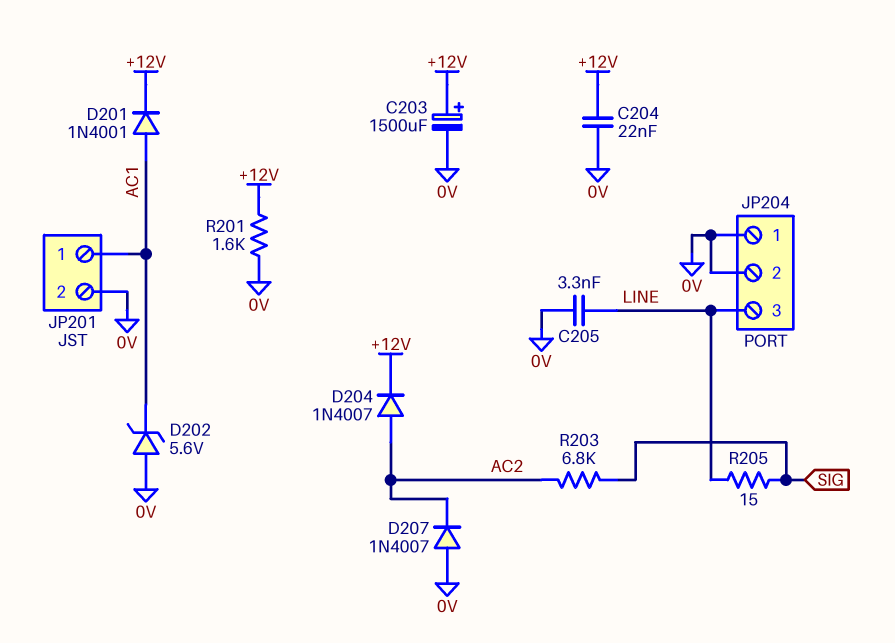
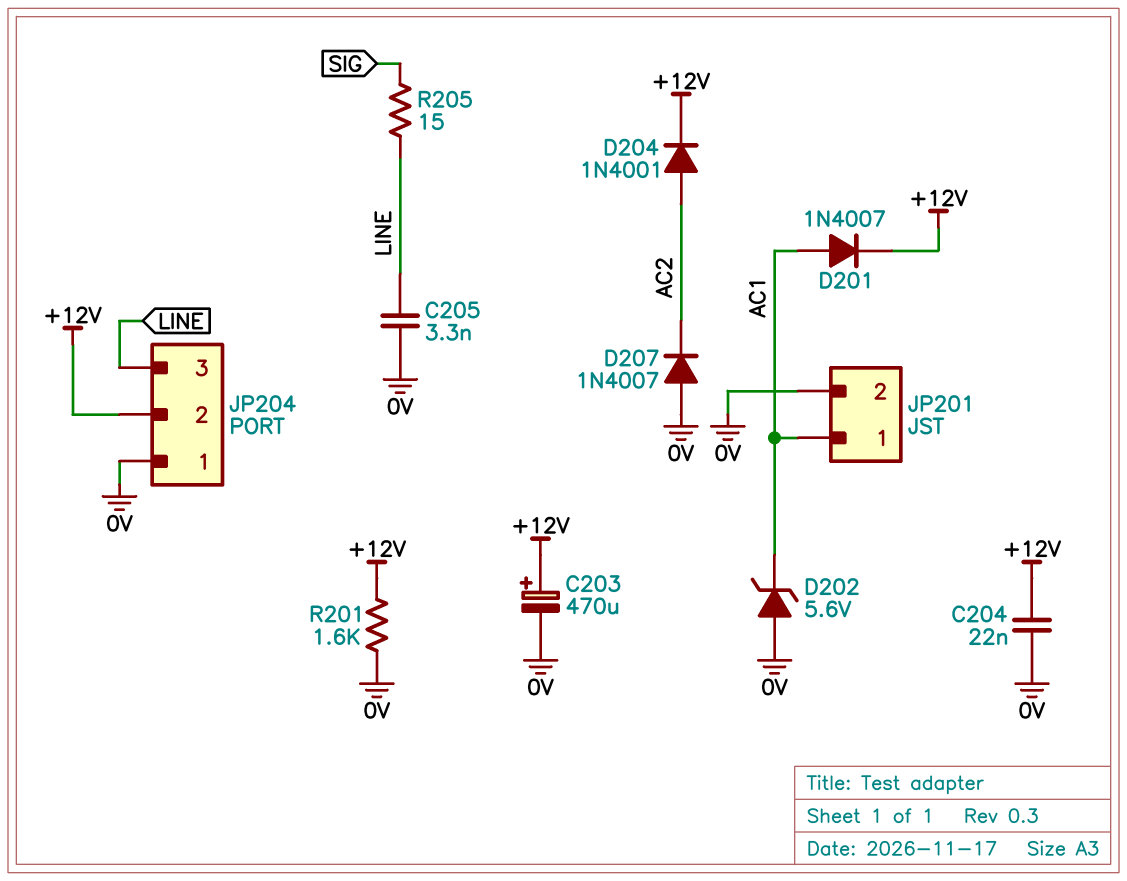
C203: 1500uF (plus +12V, minus 0V) -> 470uF (plus +12V, minus 0V)
D201: diode 1N4001 (A AC1, K +12V) -> diode 1N4007 (A AC1, K +12V)
D204: diode 1N4007 (A AC2, K +12V) -> diode 1N4001 (A AC2, K +12V)
JP204 pin 2: 0V -> +12V
R203: 6.8k (AC2, SIG) -> none

